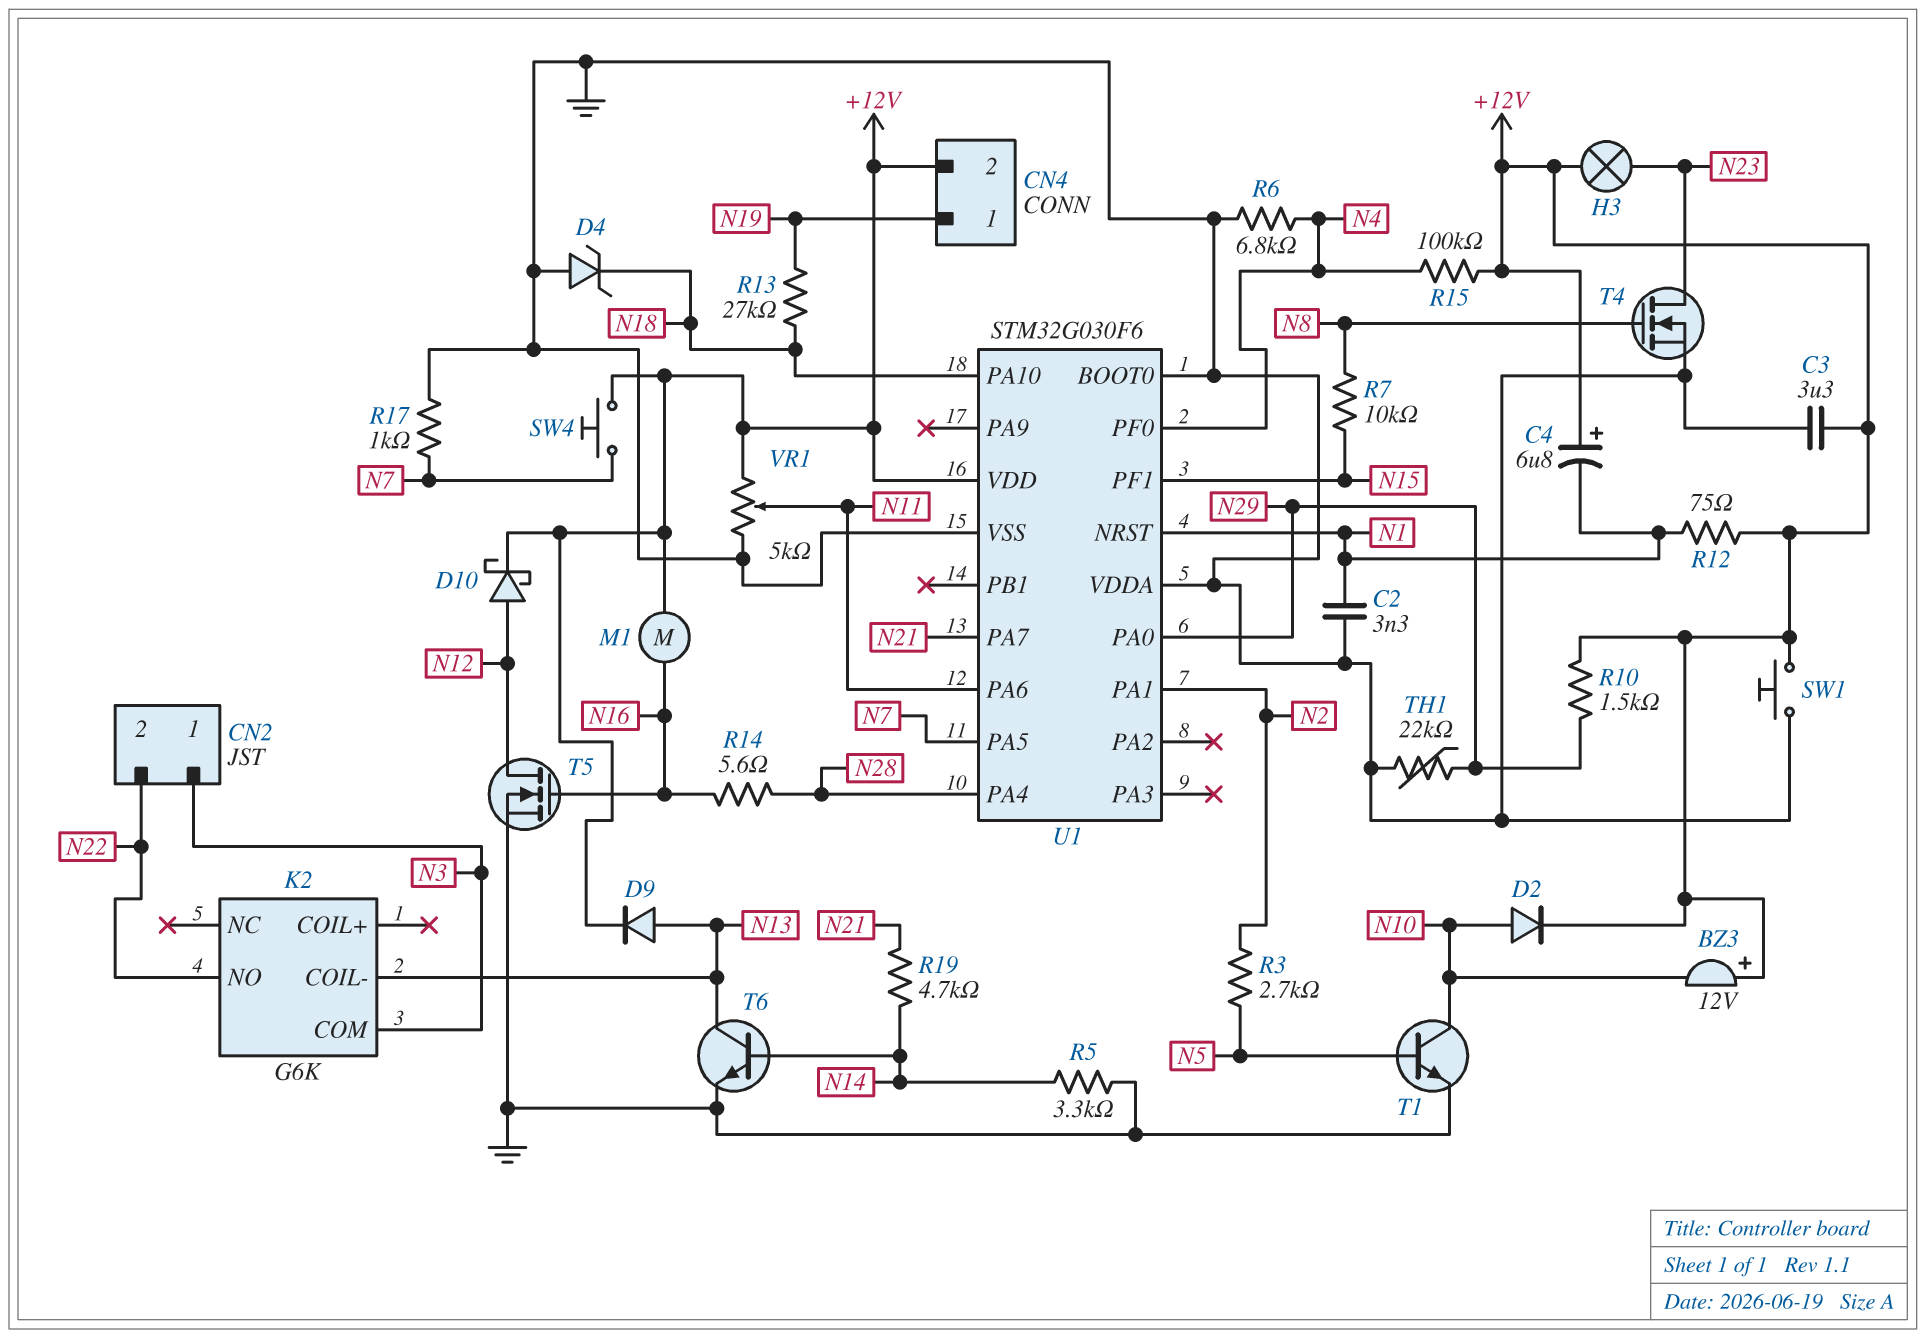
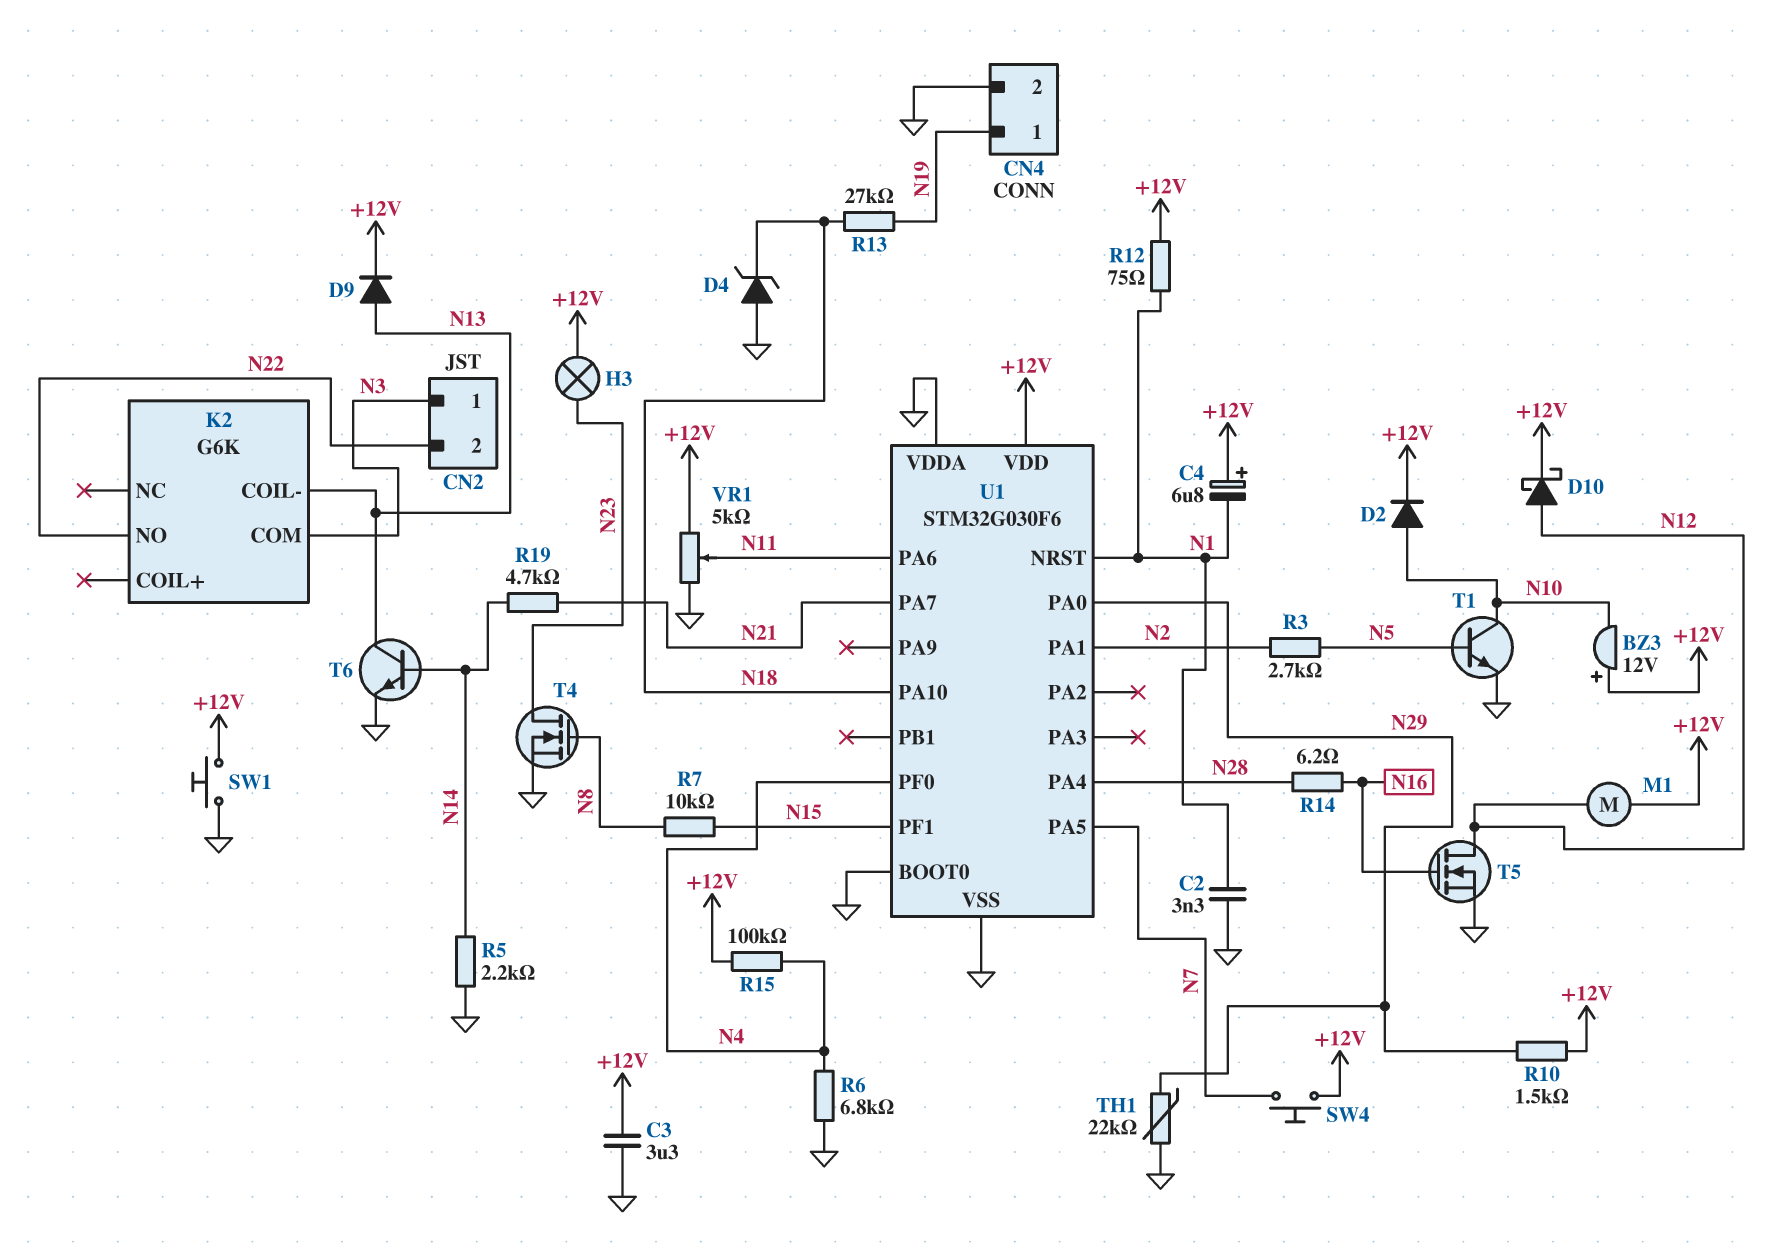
CN4 pin 2: +12V -> GND
M1: motor (+12V, N16) -> motor (+12V, N12)
R5: 3.3k (GND, N14) -> 2.2k (GND, N14)
R14: 5.6 (N16, N28) -> 6.2 (N16, N28)
R17: 1k (GND, N7) -> none

